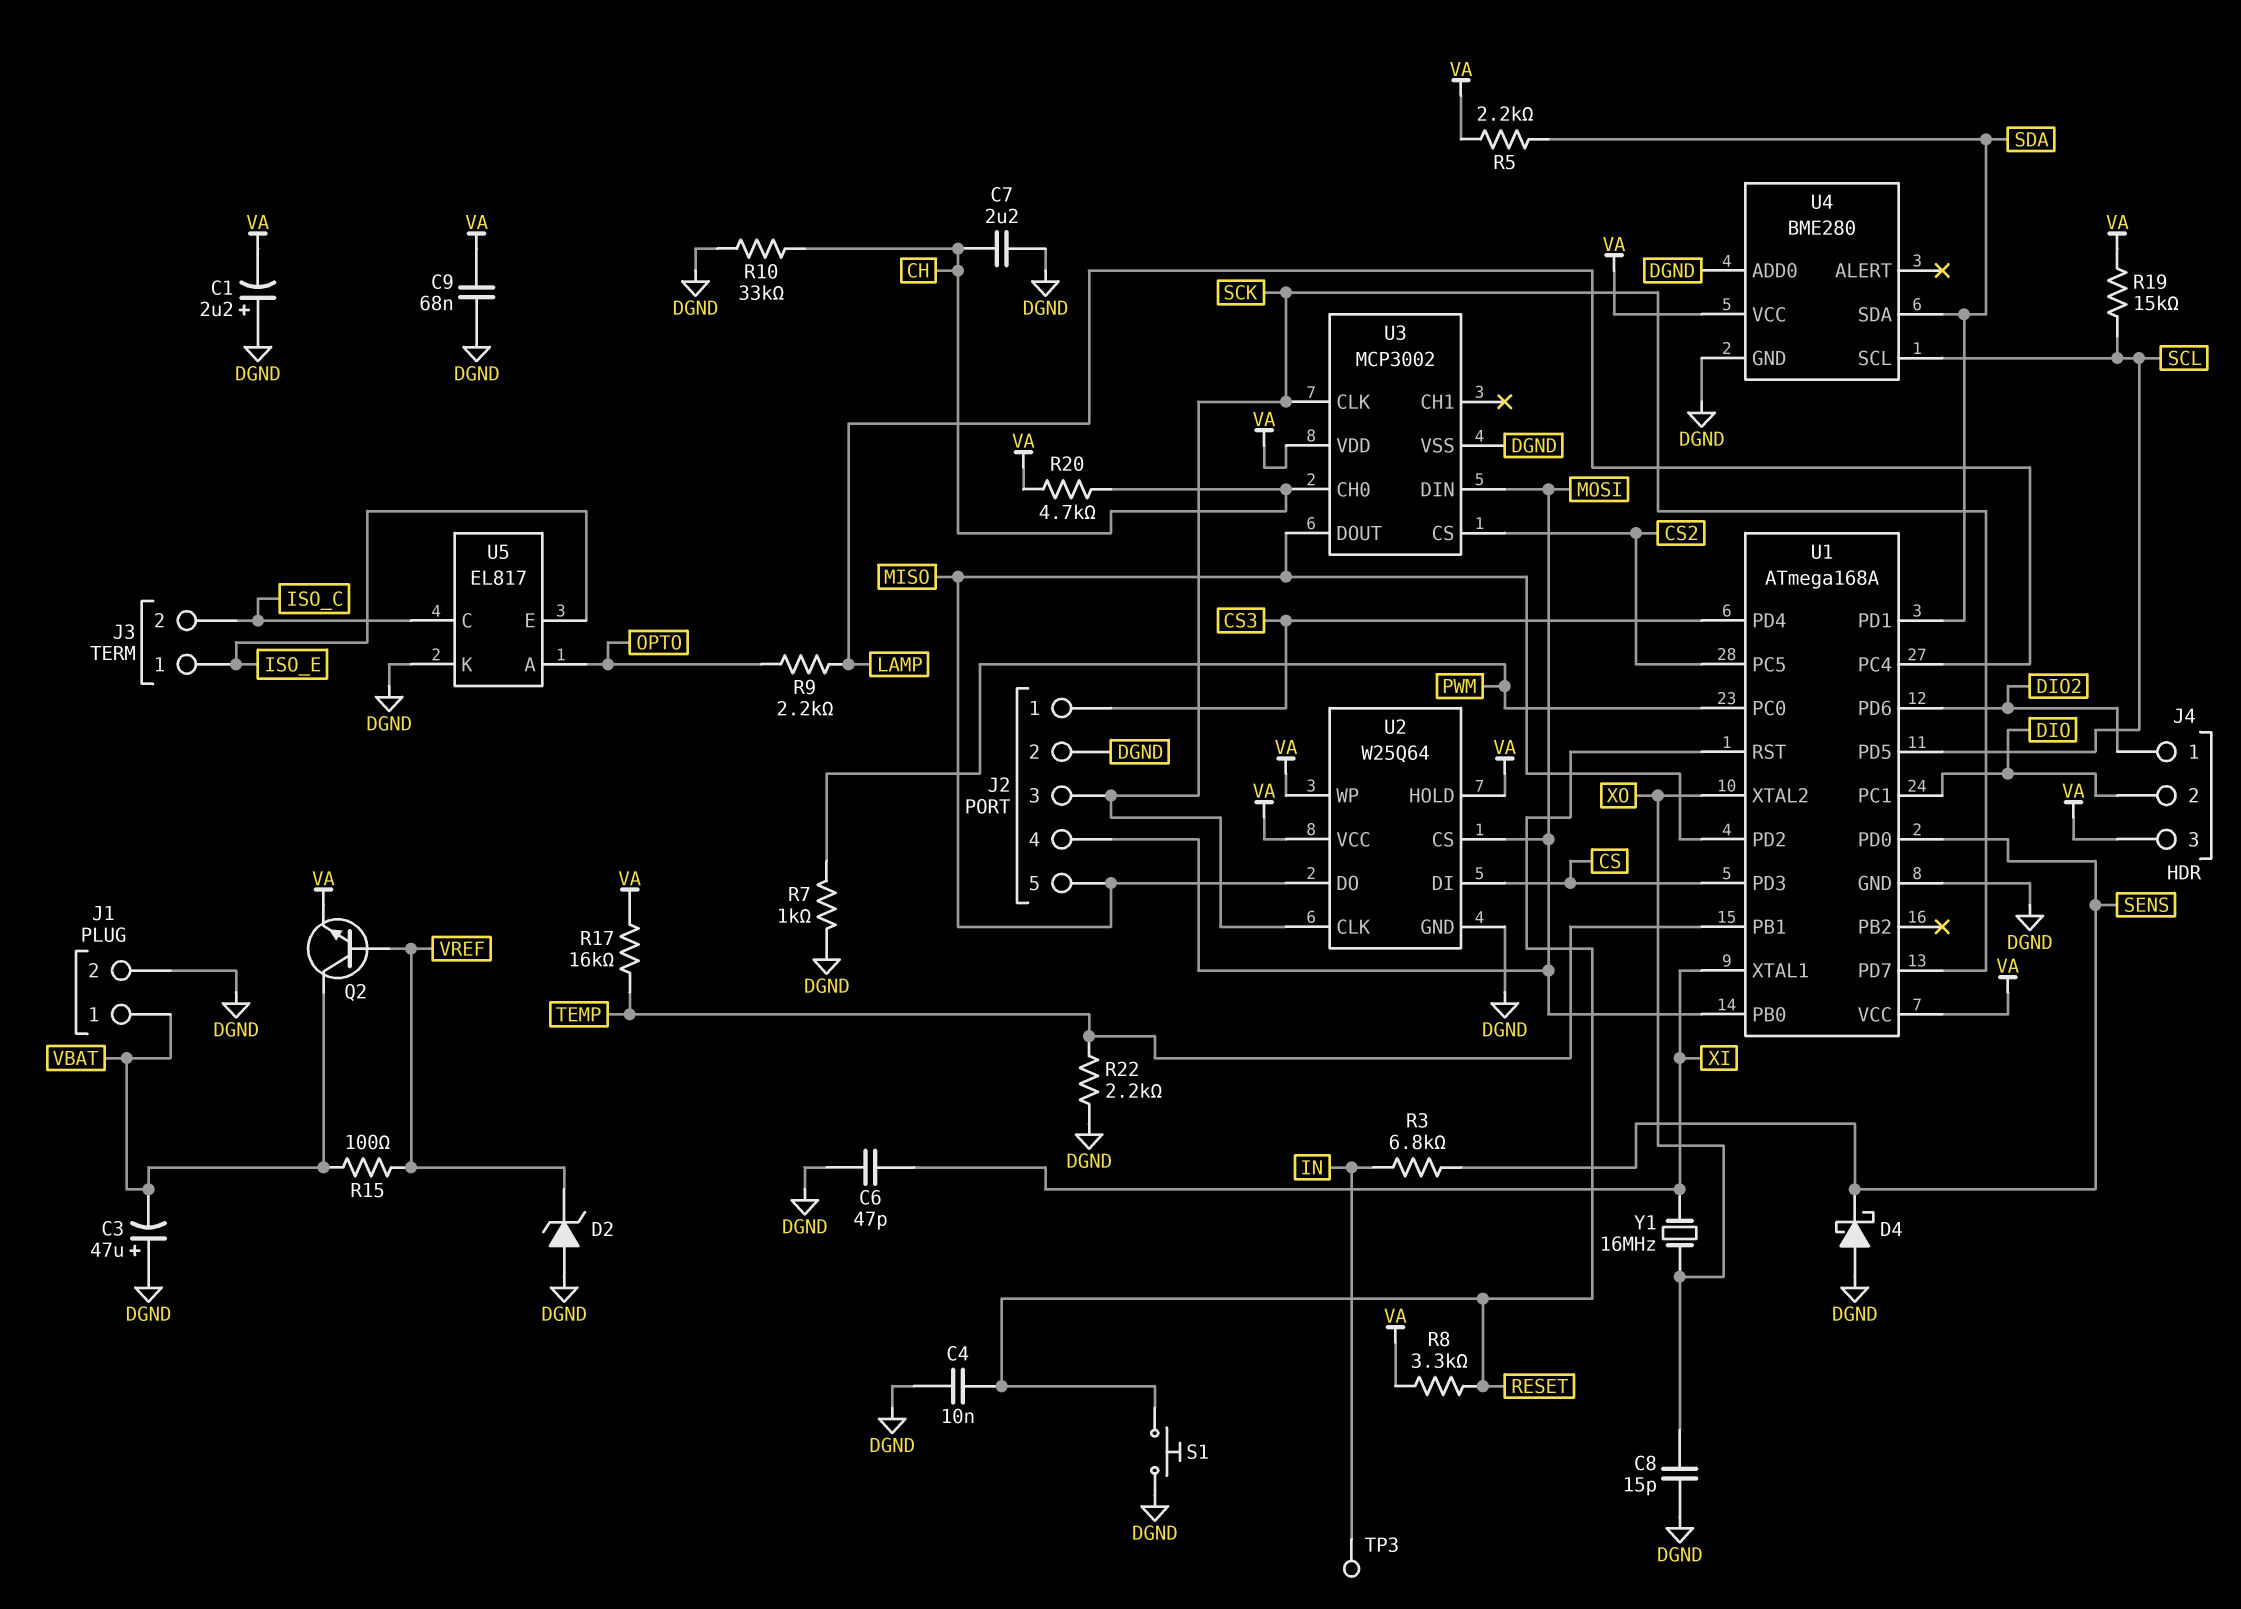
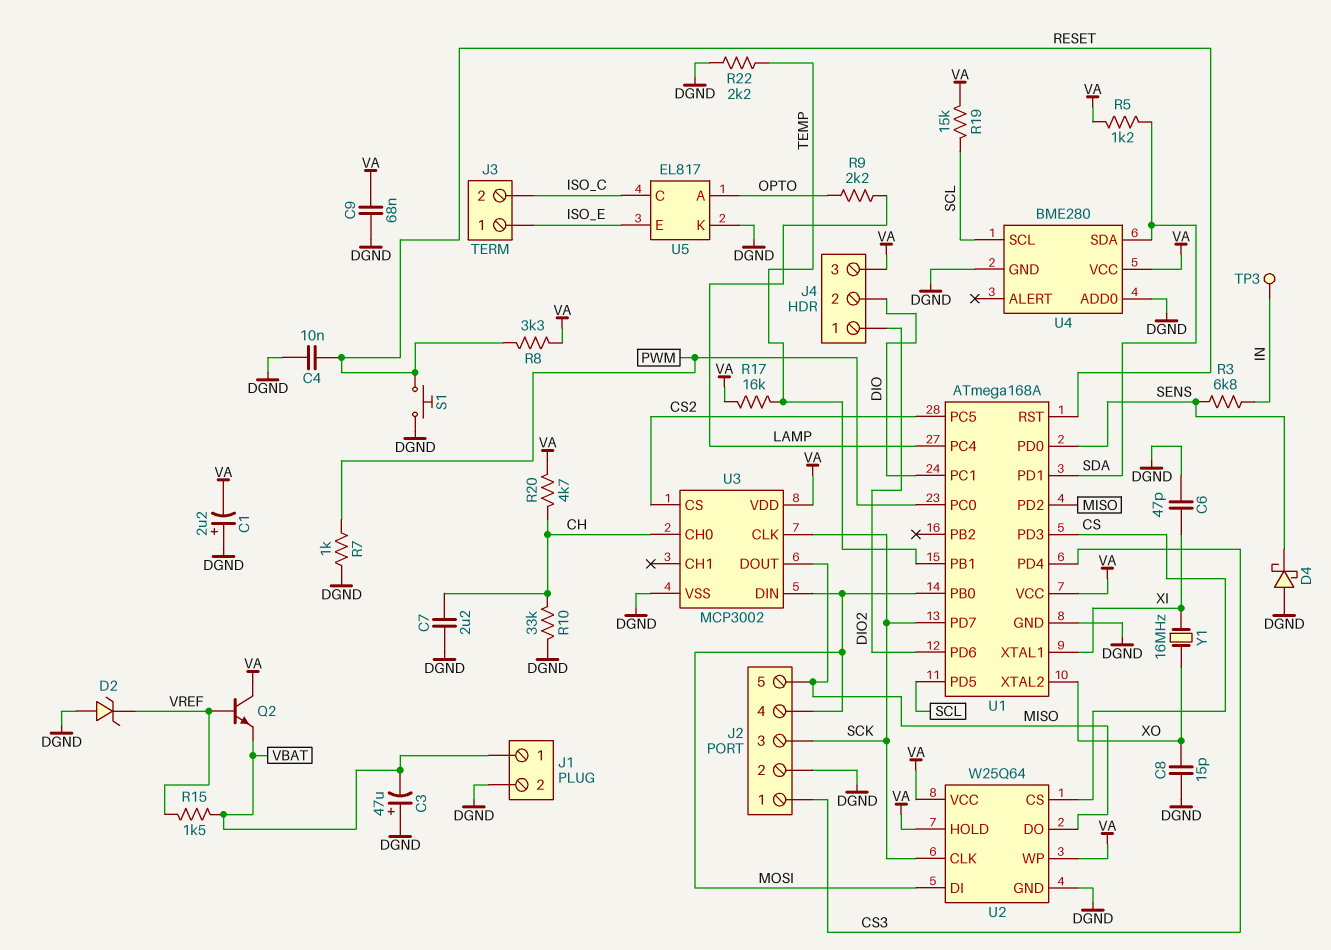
Q2: NPN (B VREF, C VBAT, E VA) -> NPN (B VREF, C VA, E VBAT)
R5: 2.2k (SDA, VA) -> 1.2k (SDA, VA)
R15: 100 (VBAT, VREF) -> 1.5k (VBAT, VREF)
U2 pin CS: MOSI -> CS
U2 pin DI: CS -> MOSI

